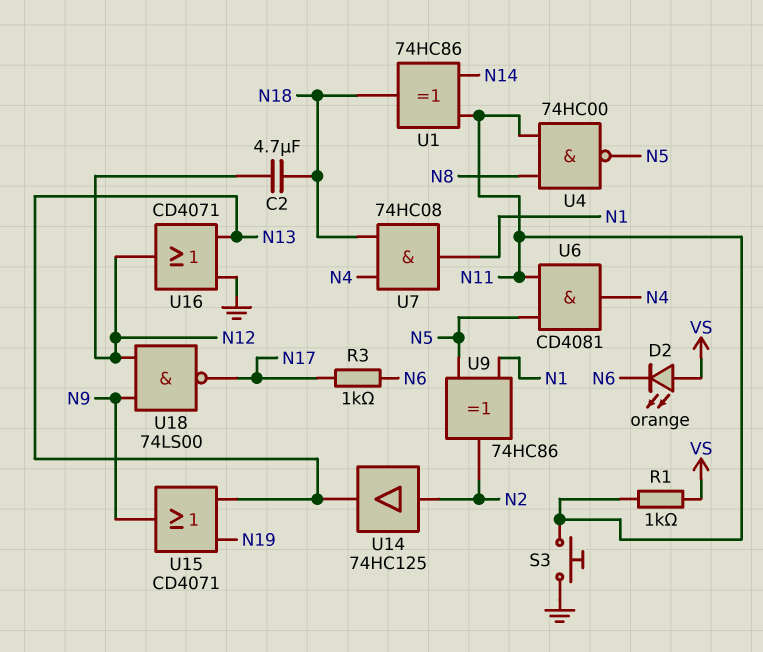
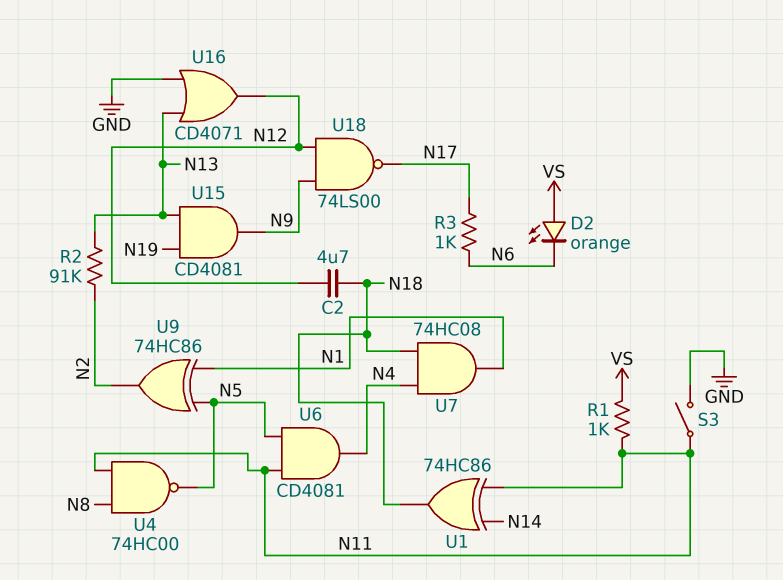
R2: none -> 91k (N2, N13)
S3: button (GND, N11) -> switch (GND, N11)
U14: buffer 74HC125 (in N2, out N13) -> none
U15: OR CD4071 (in N13, in N19, out N9) -> AND CD4081 (in N13, in N19, out N9)

